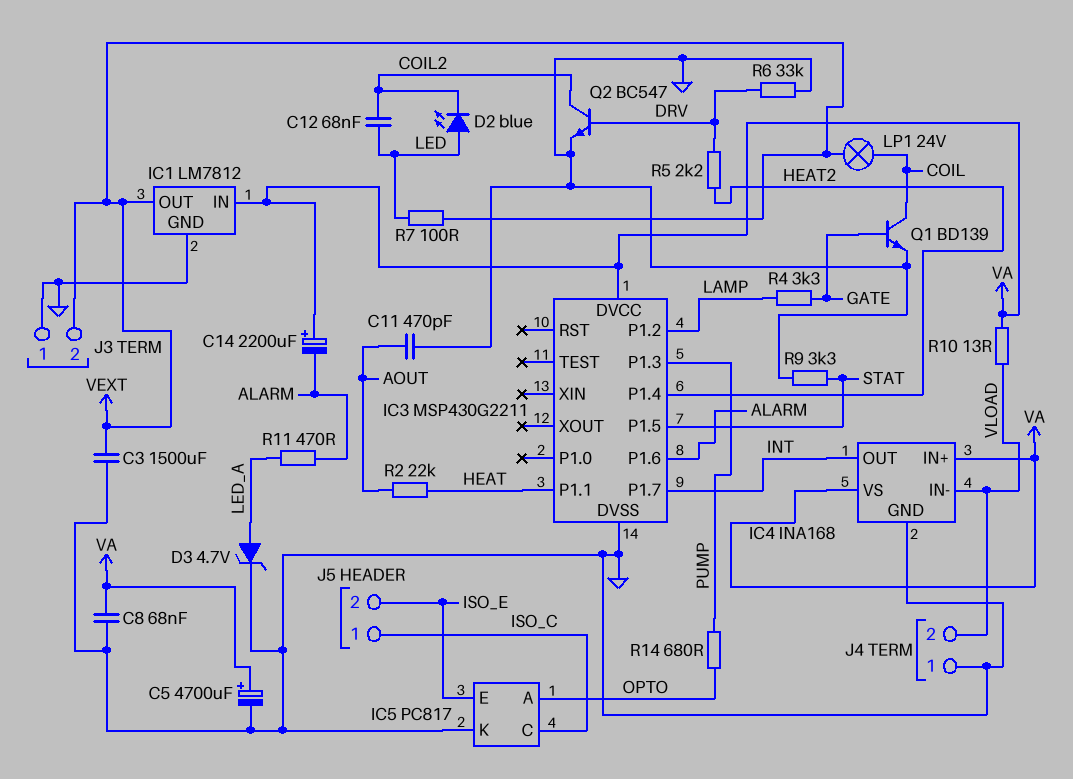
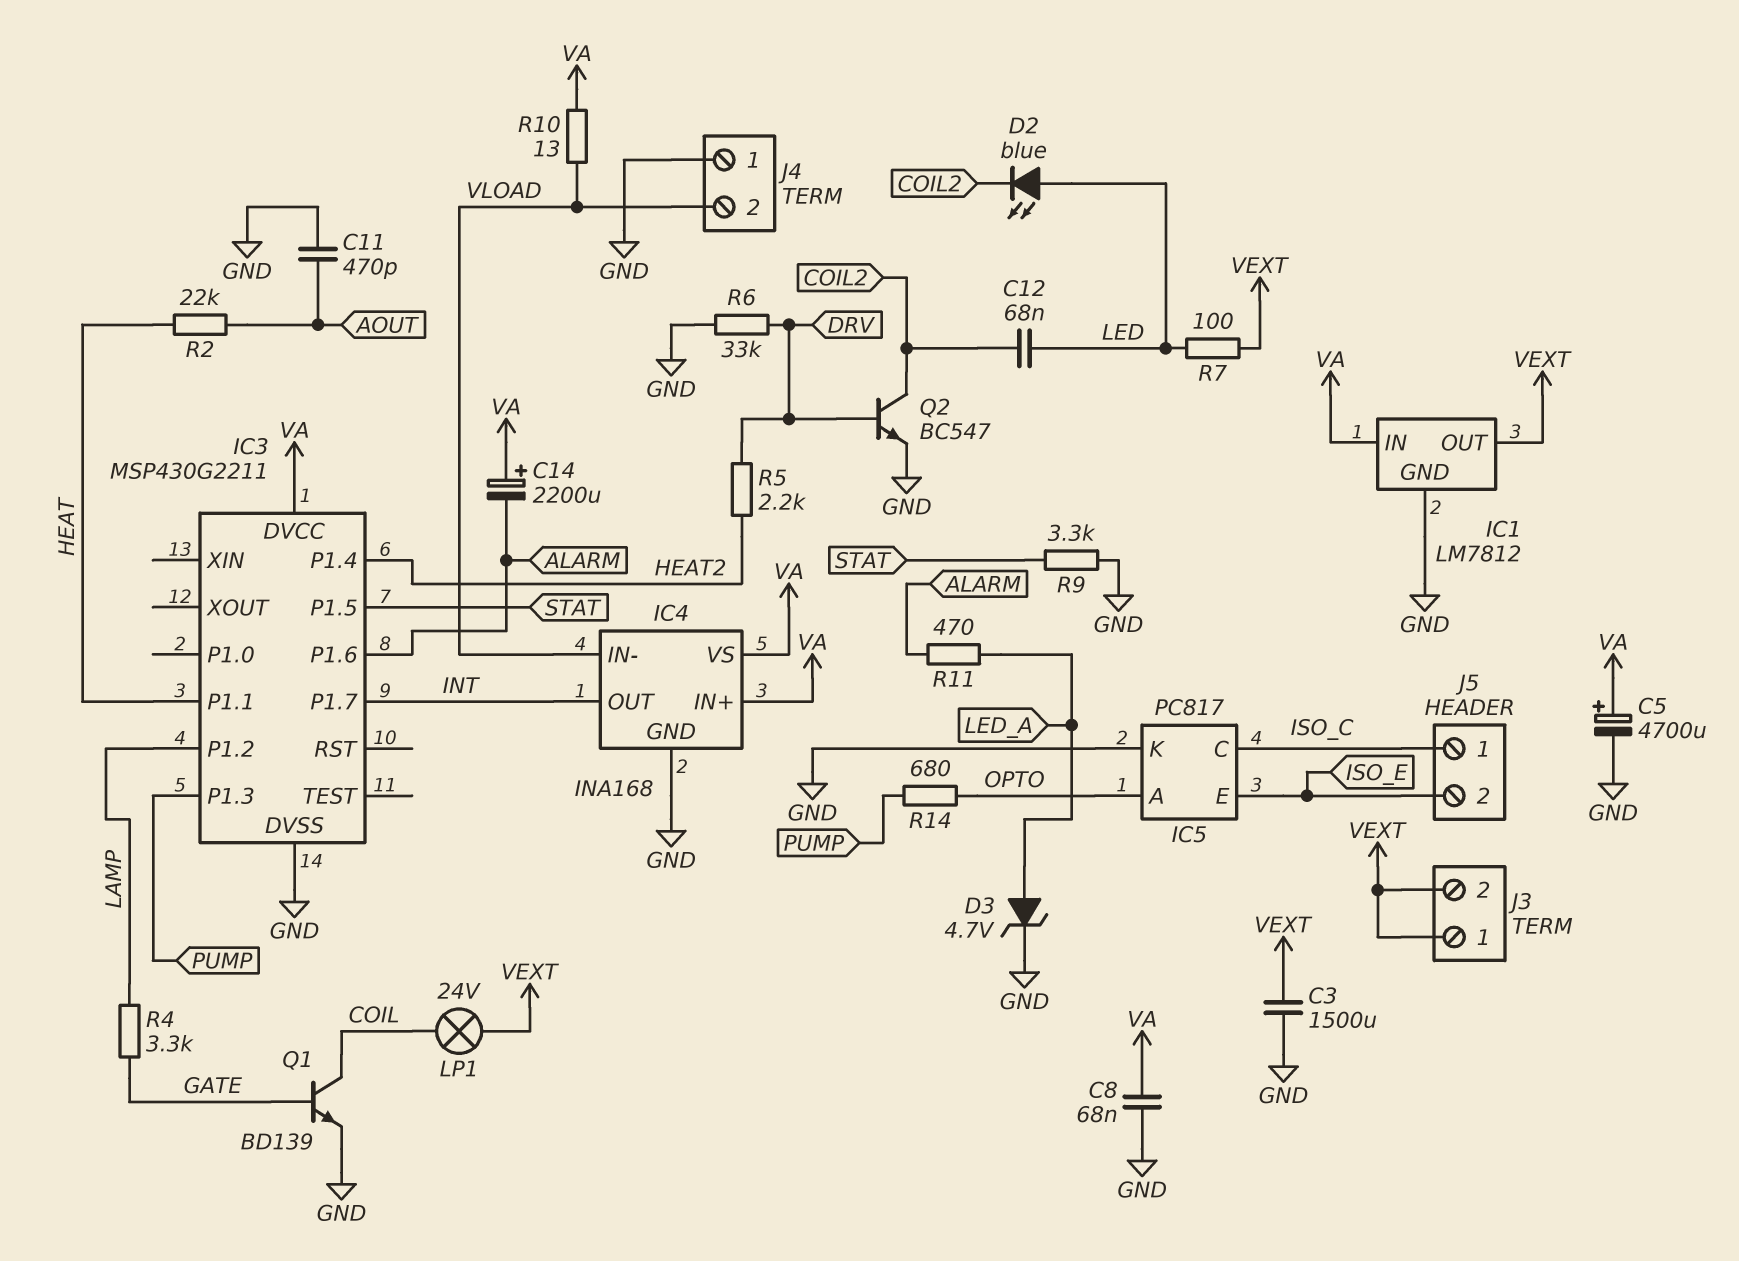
J3 pin 1: GND -> VEXT

